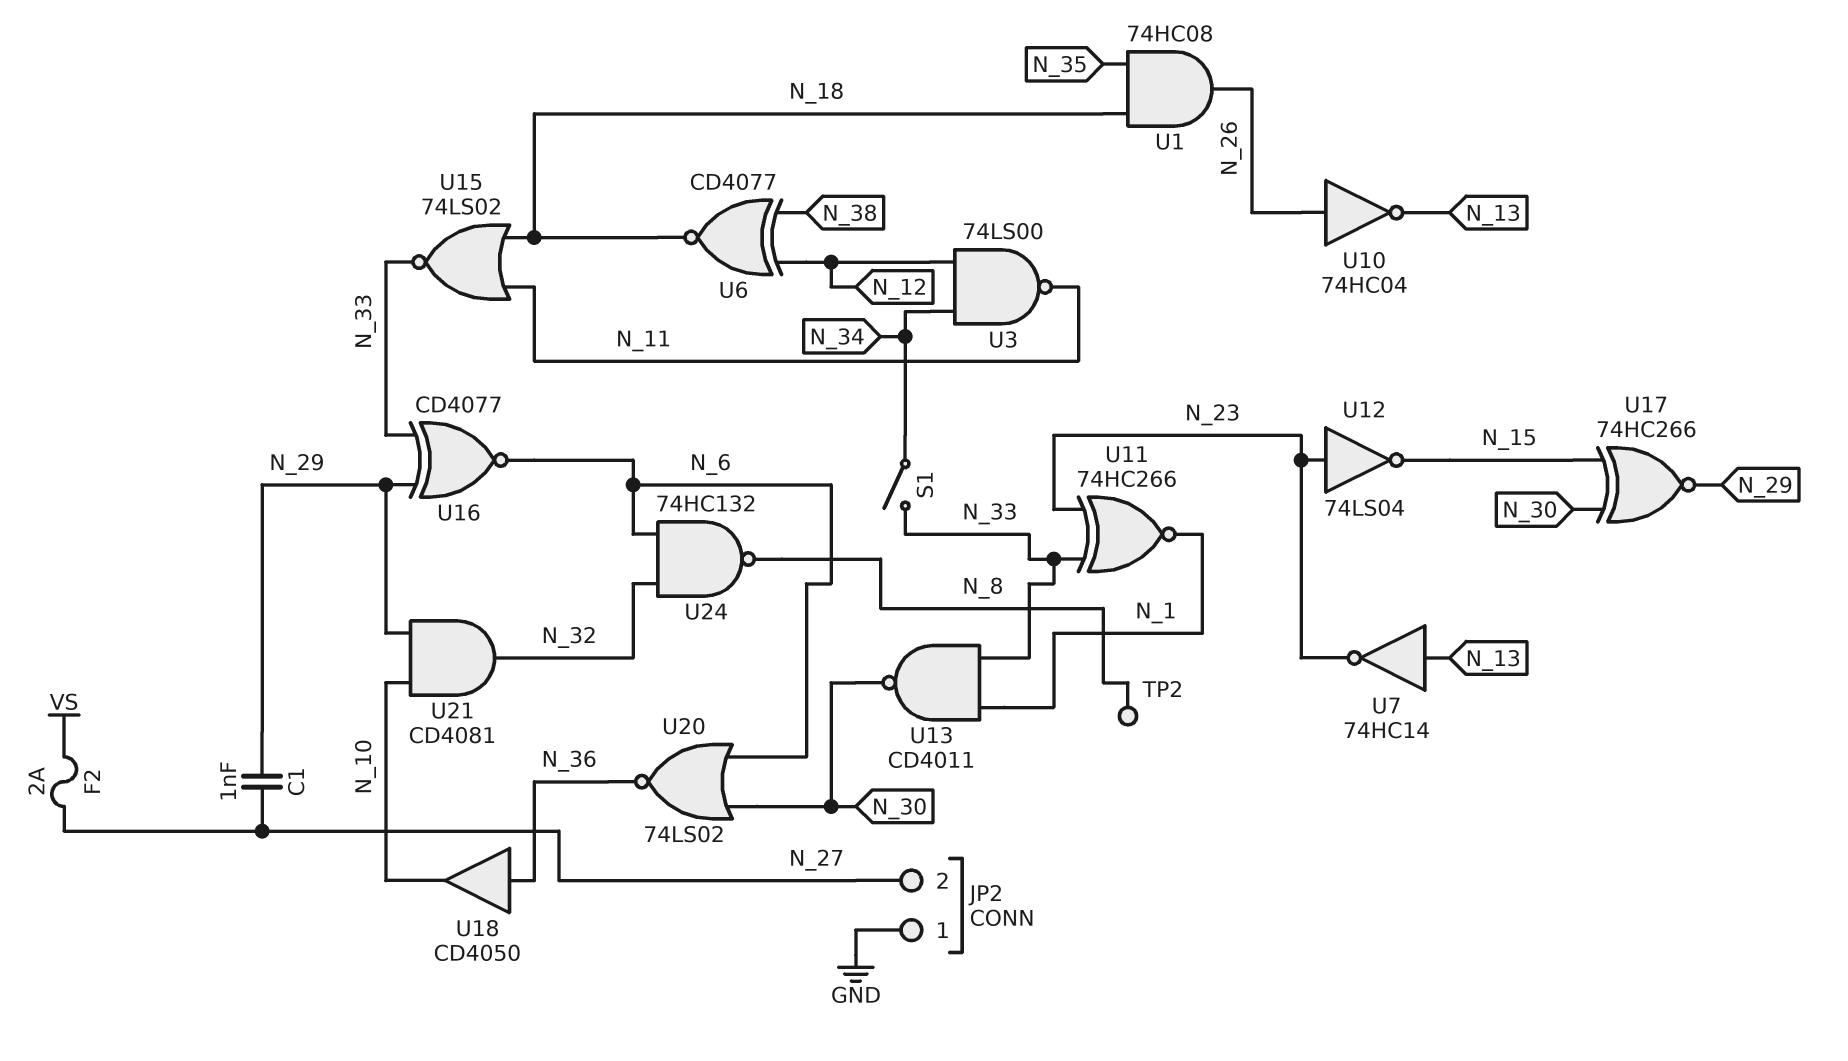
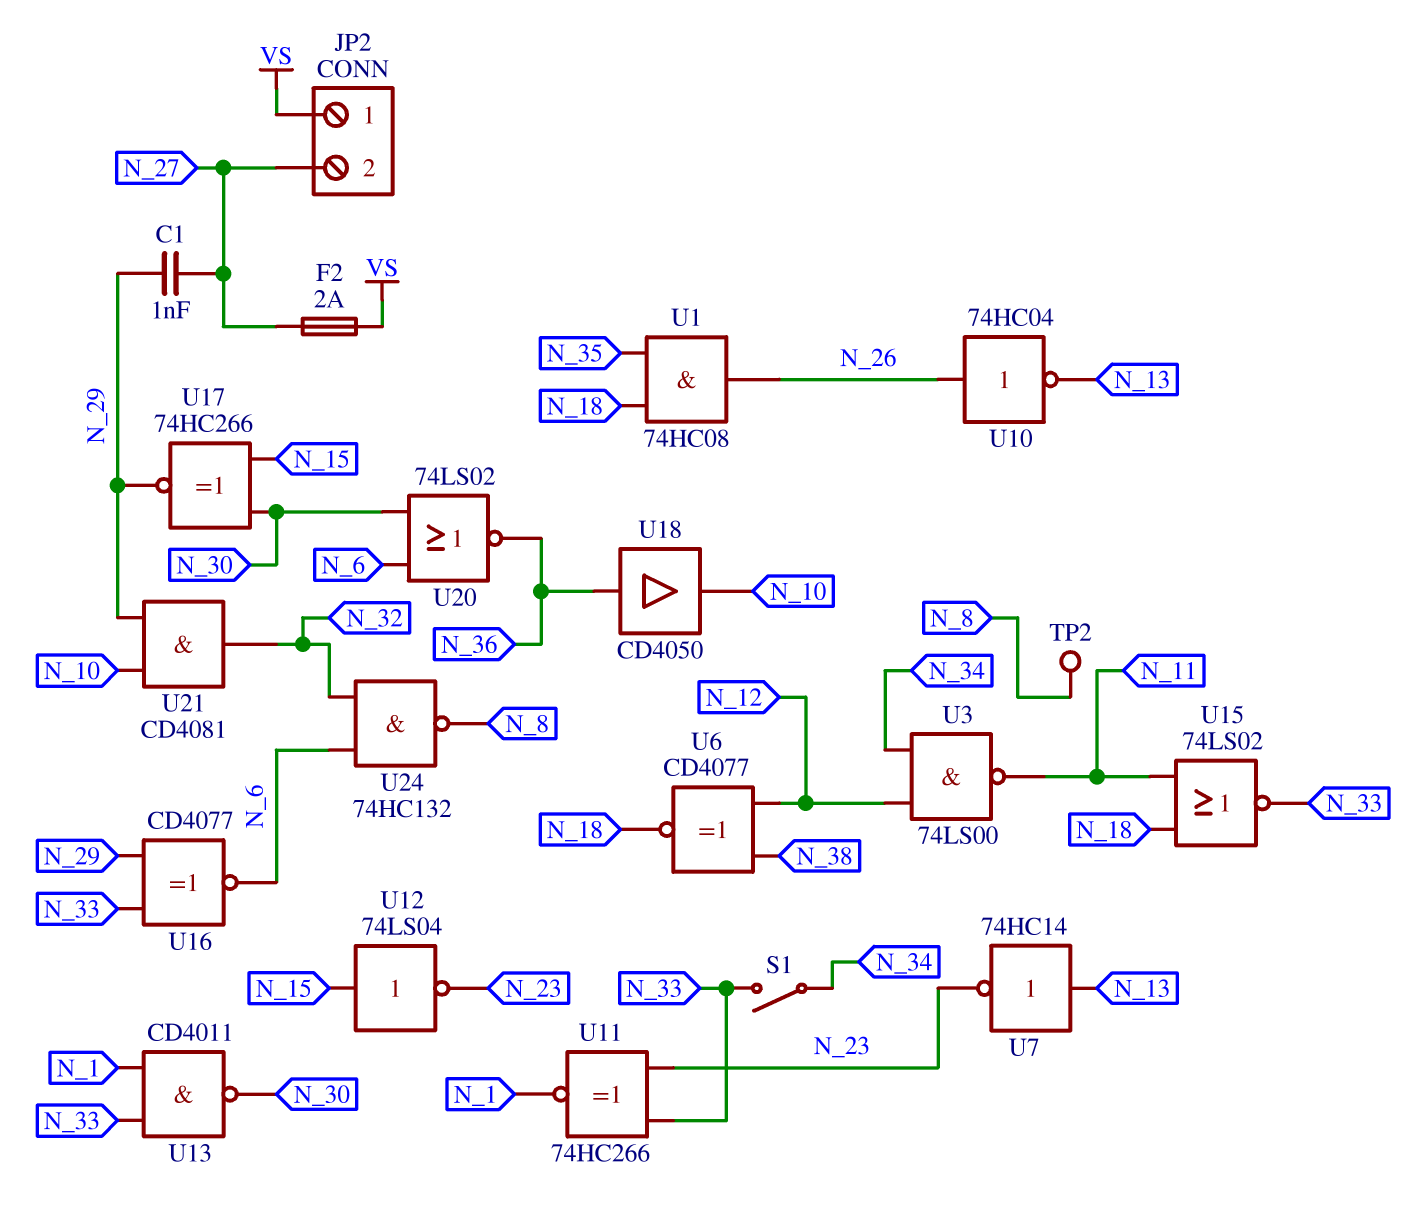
JP2 pin 1: GND -> VS
U12: NOT 74LS04 (in N_23, out N_15) -> NOT 74LS04 (in N_15, out N_23)

